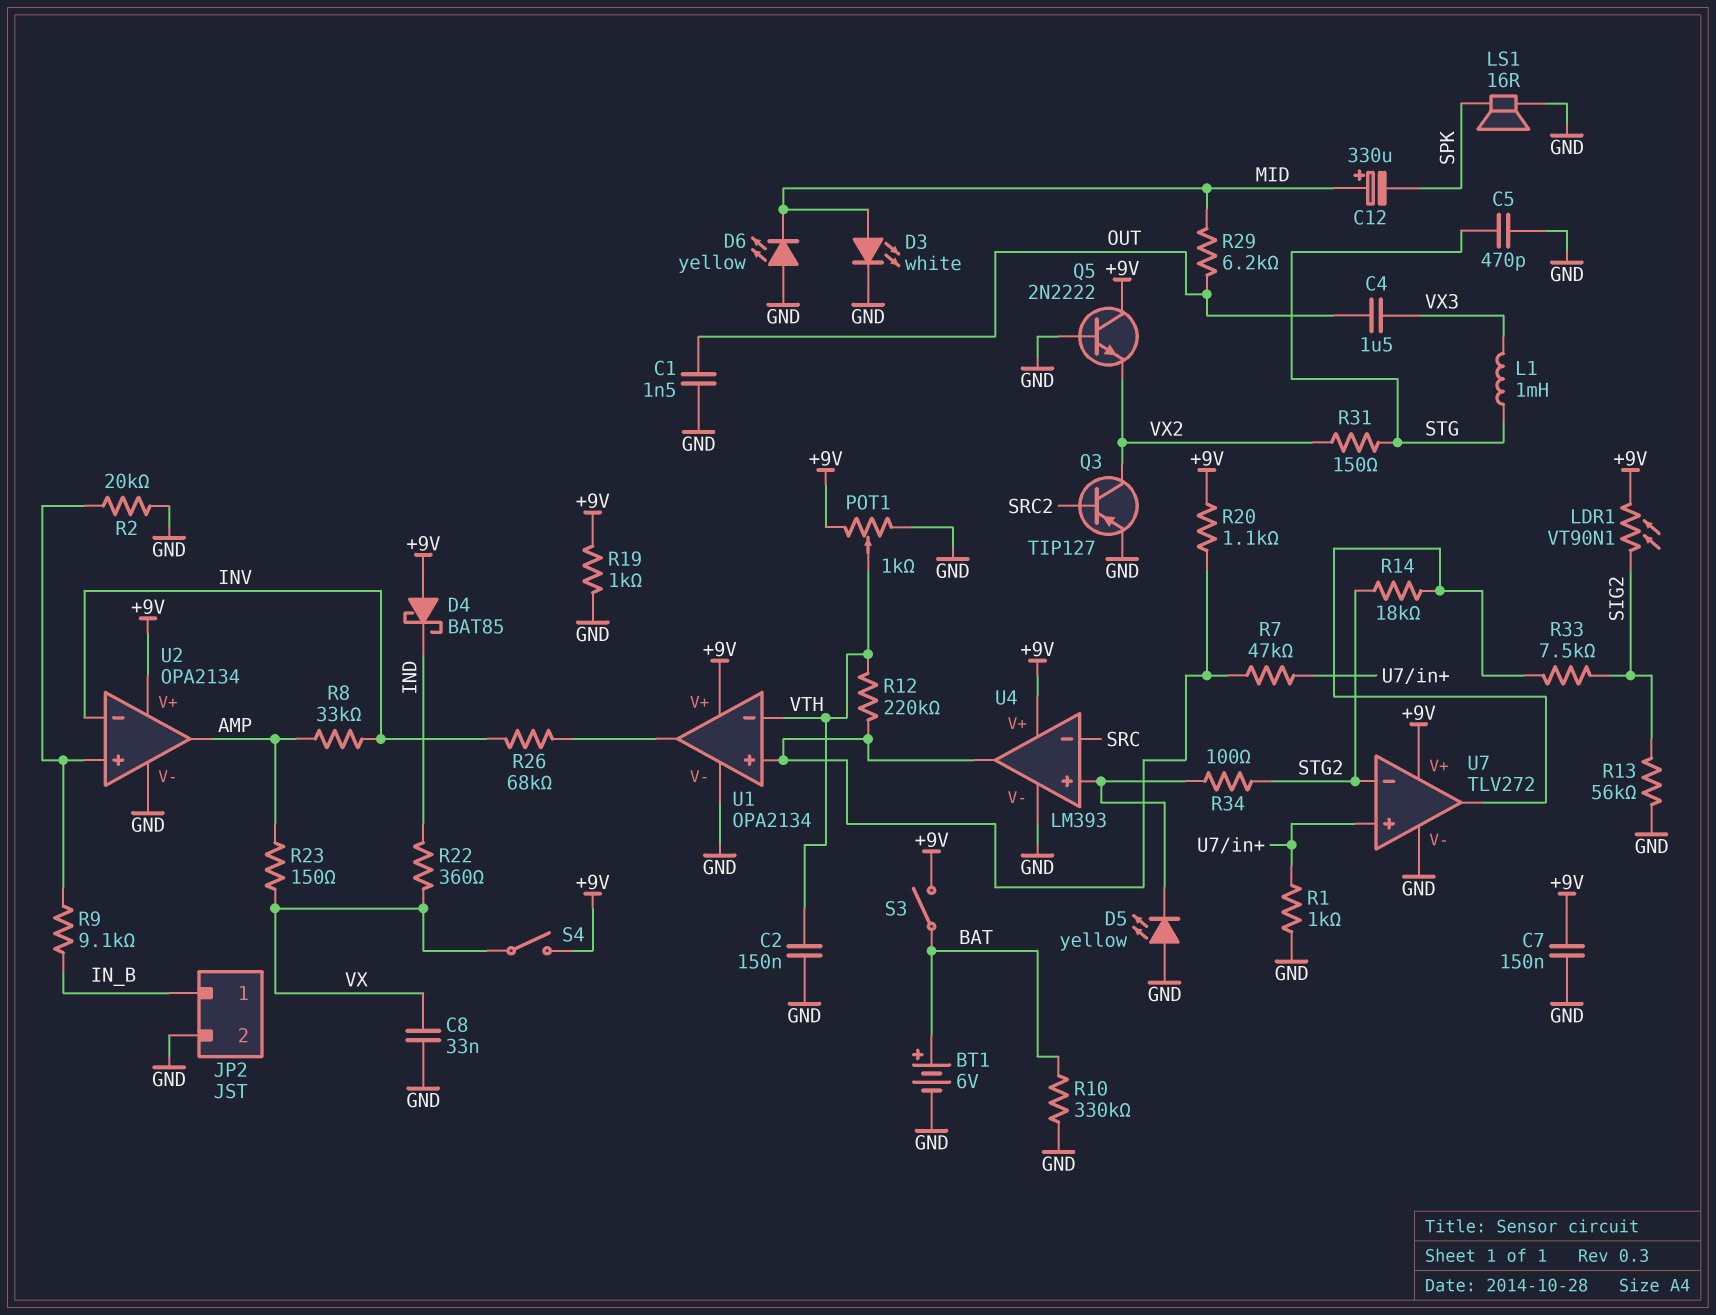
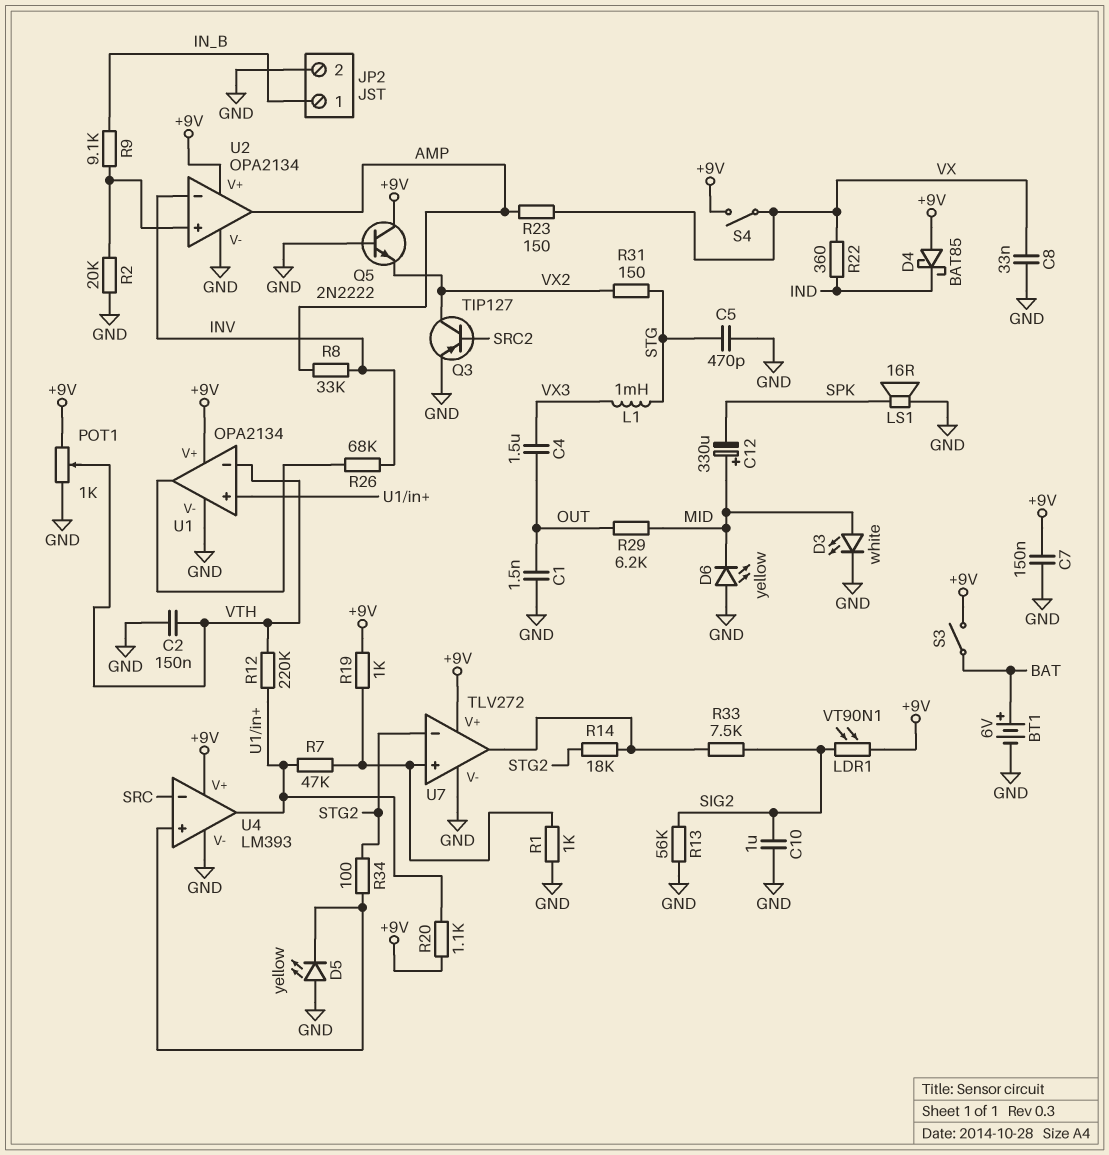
C10: none -> 1uF (GND, SIG2)
R10: 330k (BAT, GND) -> none
R19: 1k (+9V, GND) -> 1k (+9V, U7/in+)

